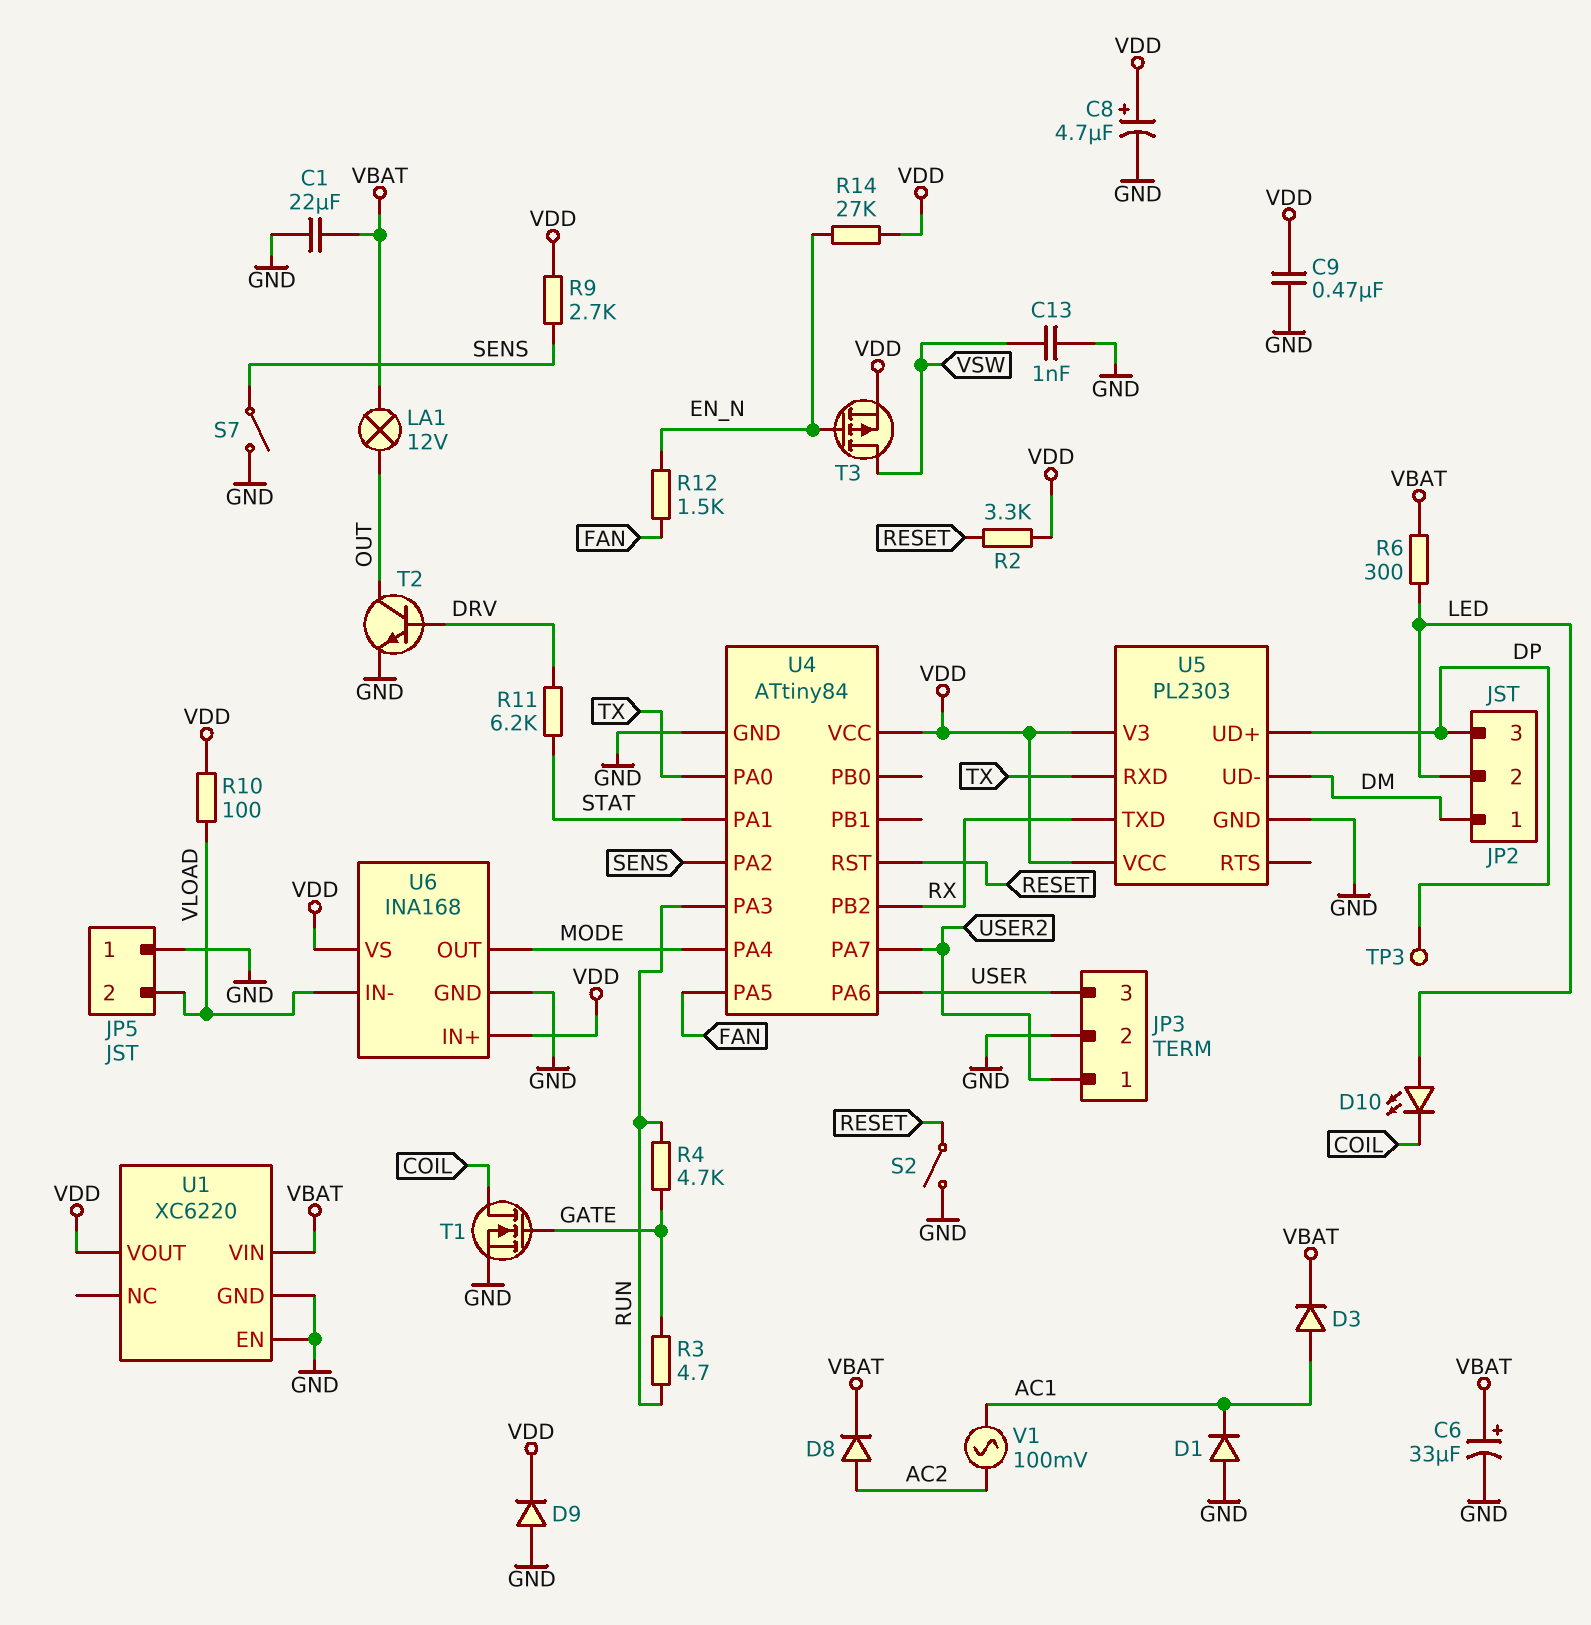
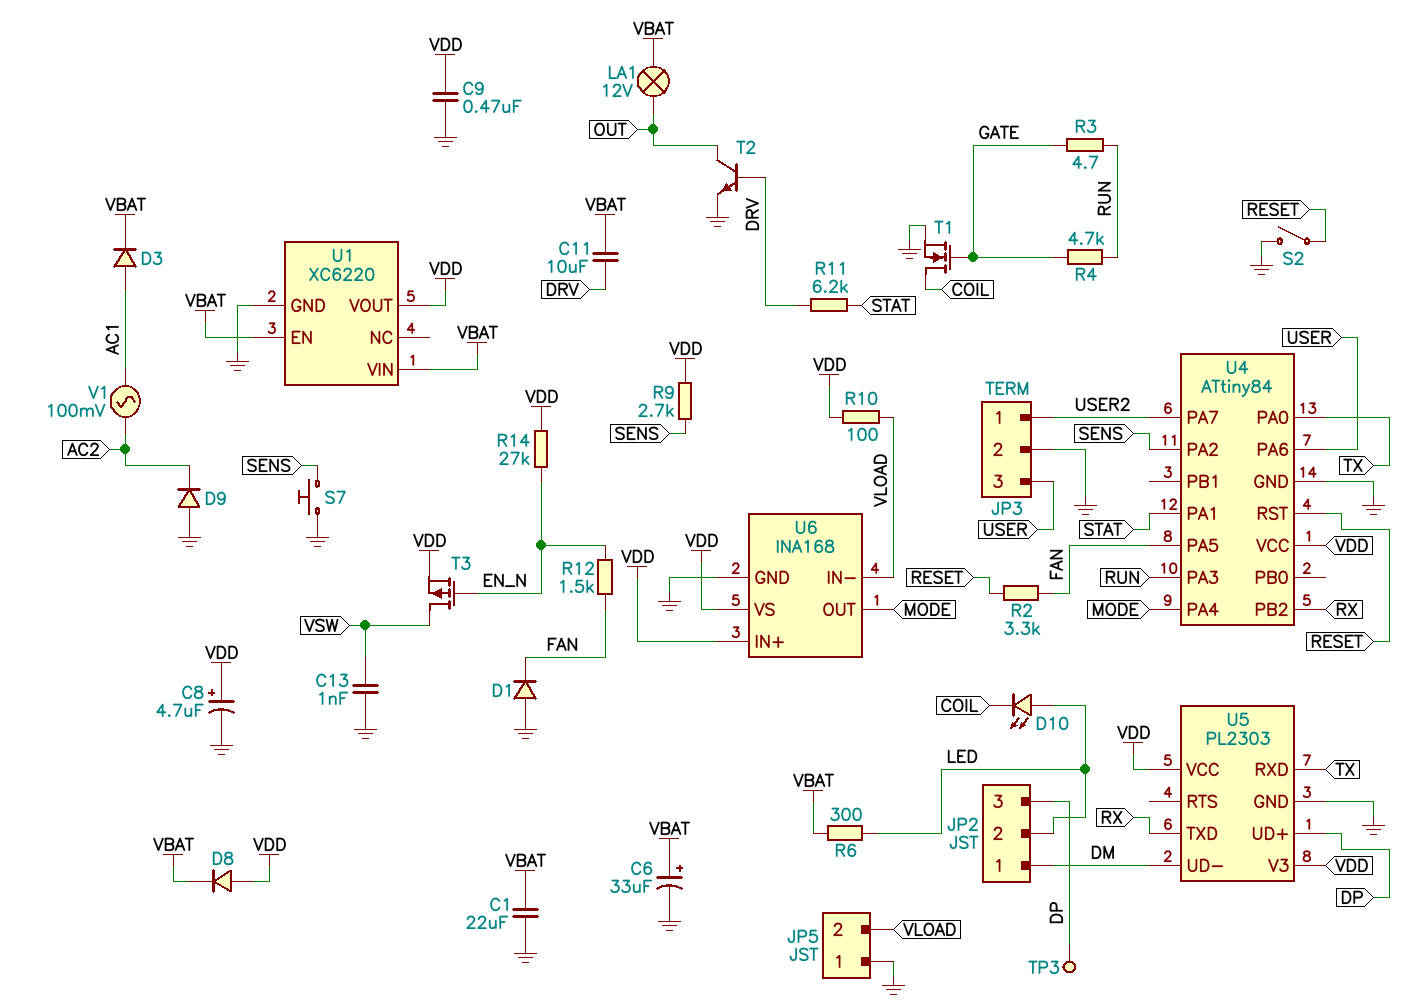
C11: none -> 10uF (DRV, VBAT)
D1: diode (A GND, K AC1) -> diode (A GND, K FAN)
D8: diode (A AC2, K VBAT) -> diode (A VDD, K VBAT)
D9: diode (A GND, K VDD) -> diode (A GND, K AC2)
R2: 3.3k (RESET, VDD) -> 3.3k (FAN, RESET)
S7: switch (GND, SENS) -> button (GND, SENS)
U1 pin EN: GND -> VBAT

